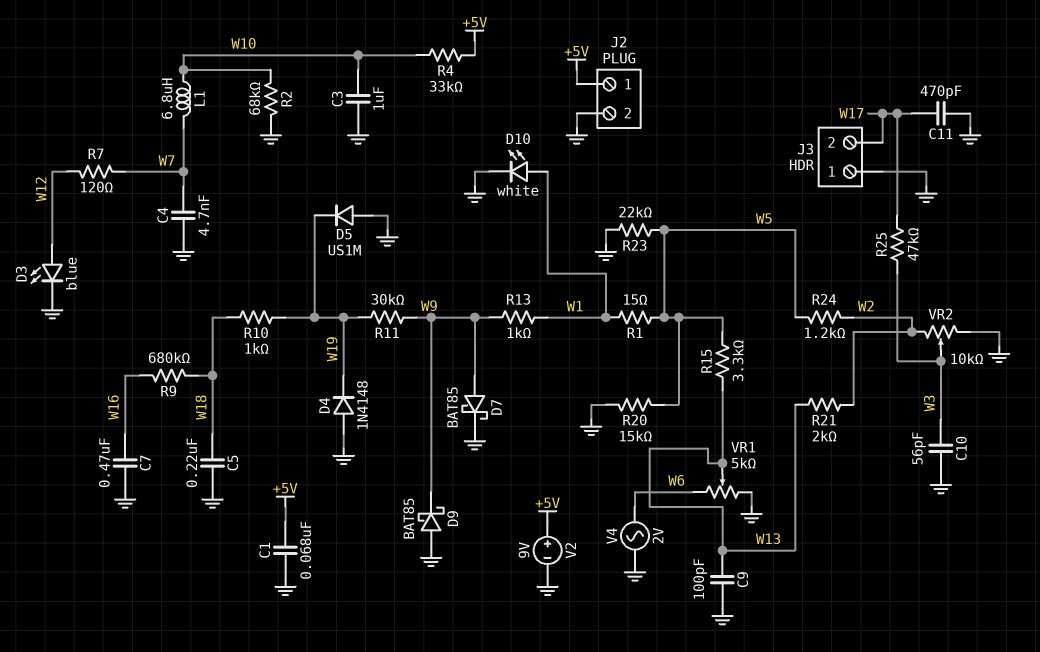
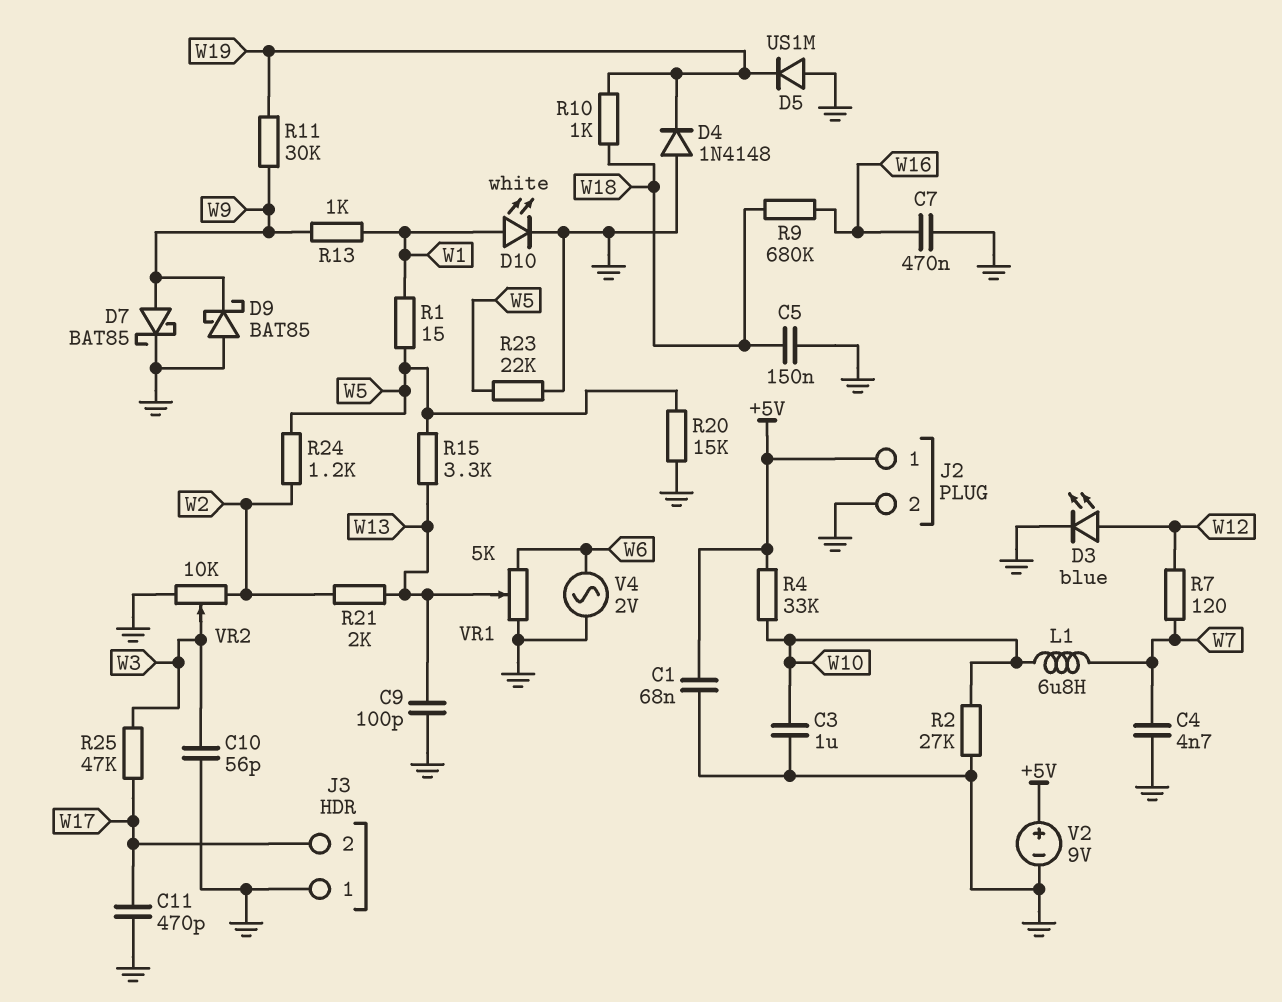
C5: 220nF (GND, W18) -> 150nF (GND, W18)
R2: 68k (GND, W10) -> 27k (GND, W10)

